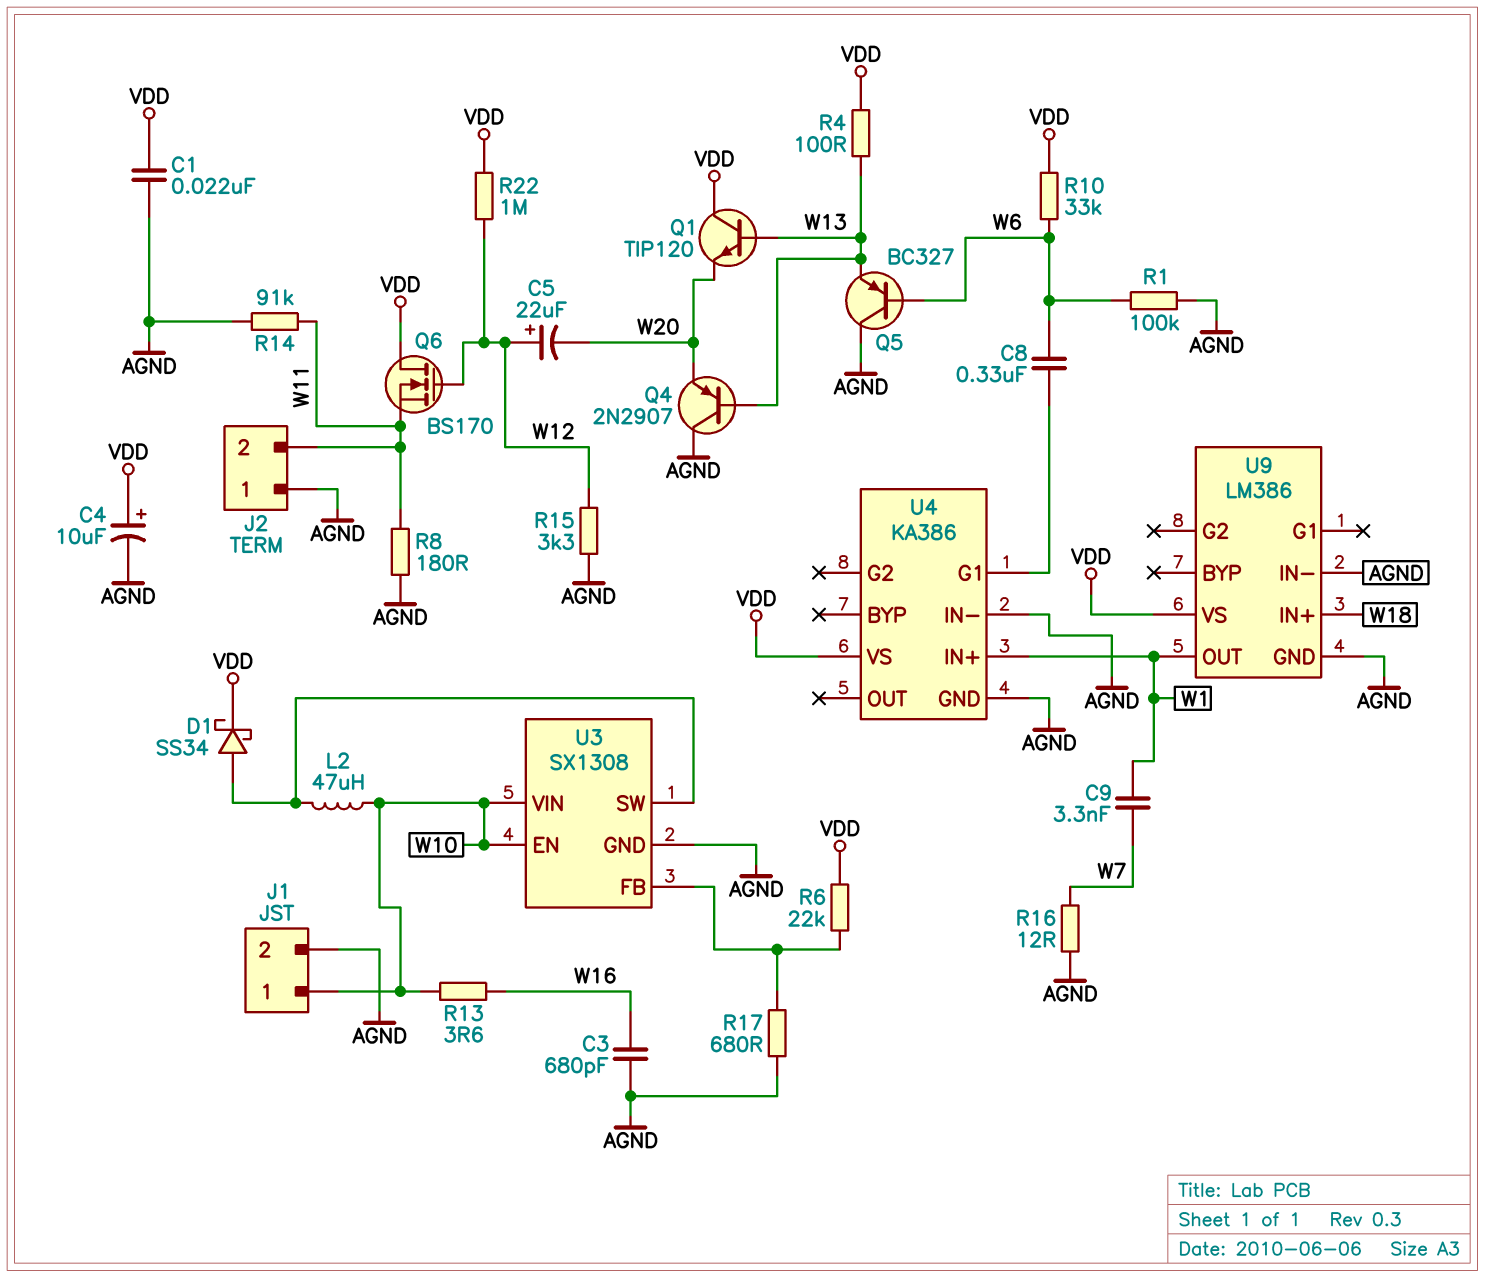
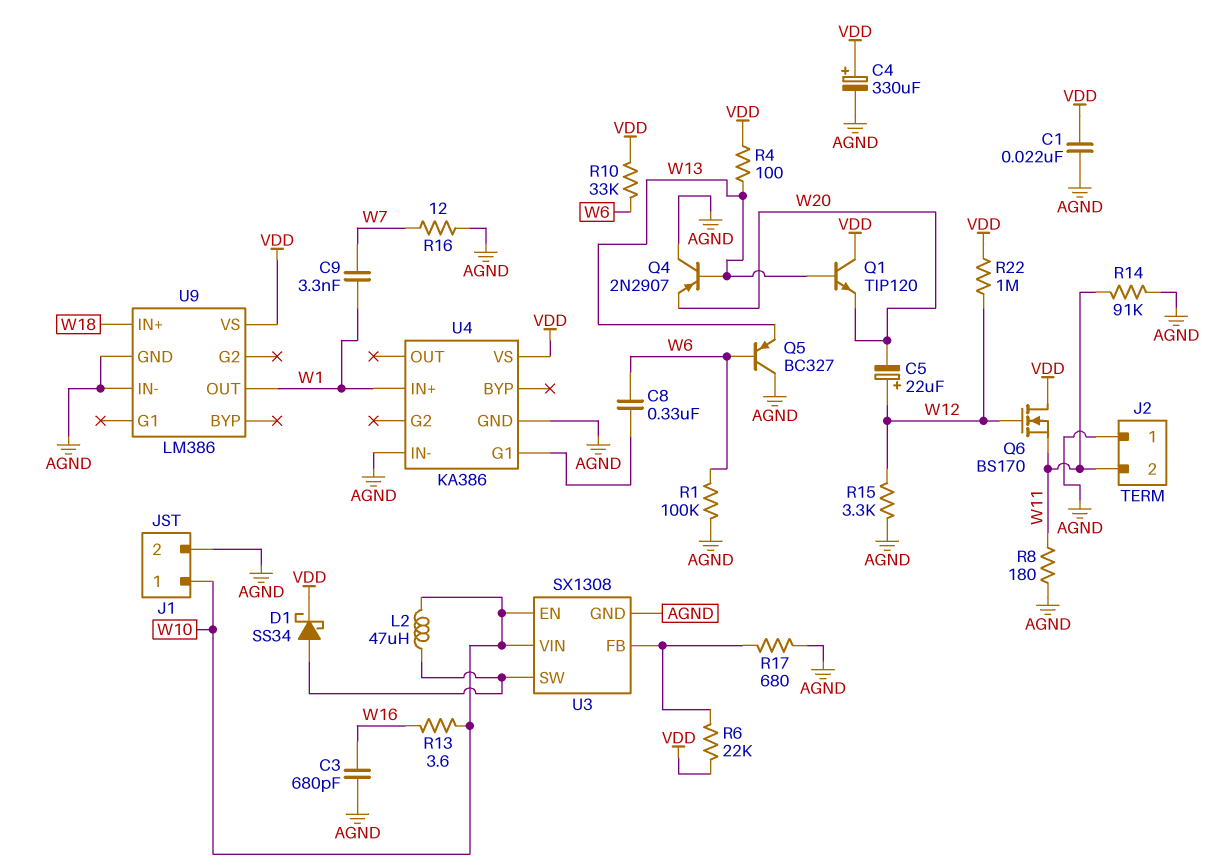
C4: 10uF (plus VDD, minus AGND) -> 330uF (plus VDD, minus AGND)

